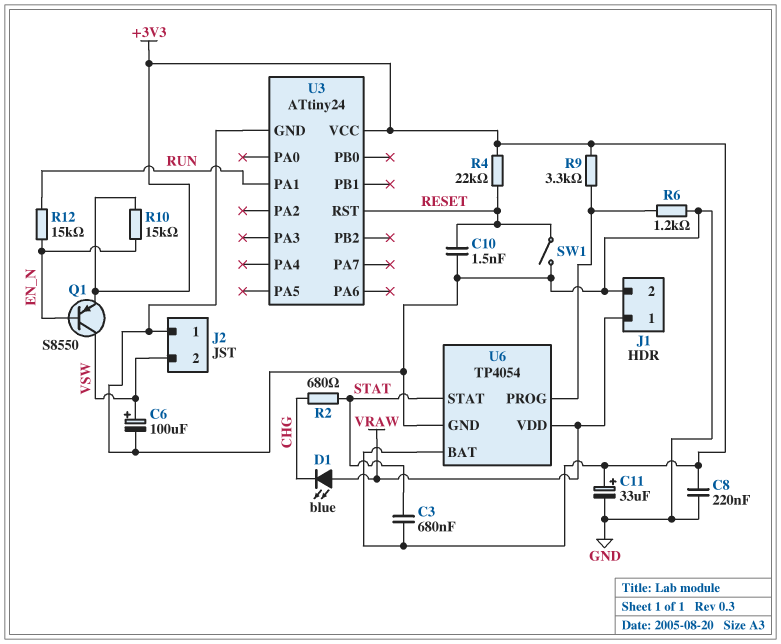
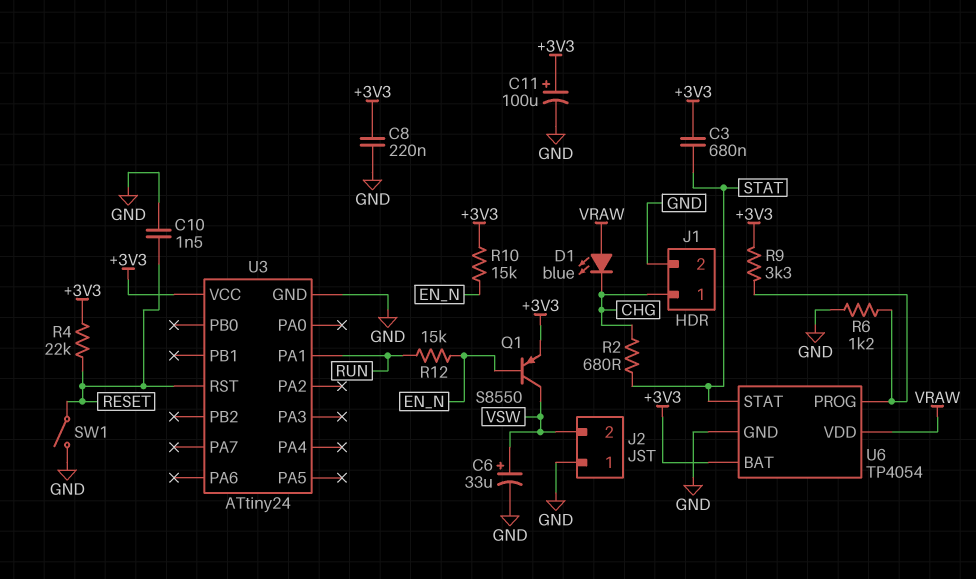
C6: 100uF (plus VSW, minus GND) -> 33uF (plus VSW, minus GND)
C11: 33uF (plus +3V3, minus GND) -> 100uF (plus +3V3, minus GND)
J1 pin 1: VRAW -> CHG

